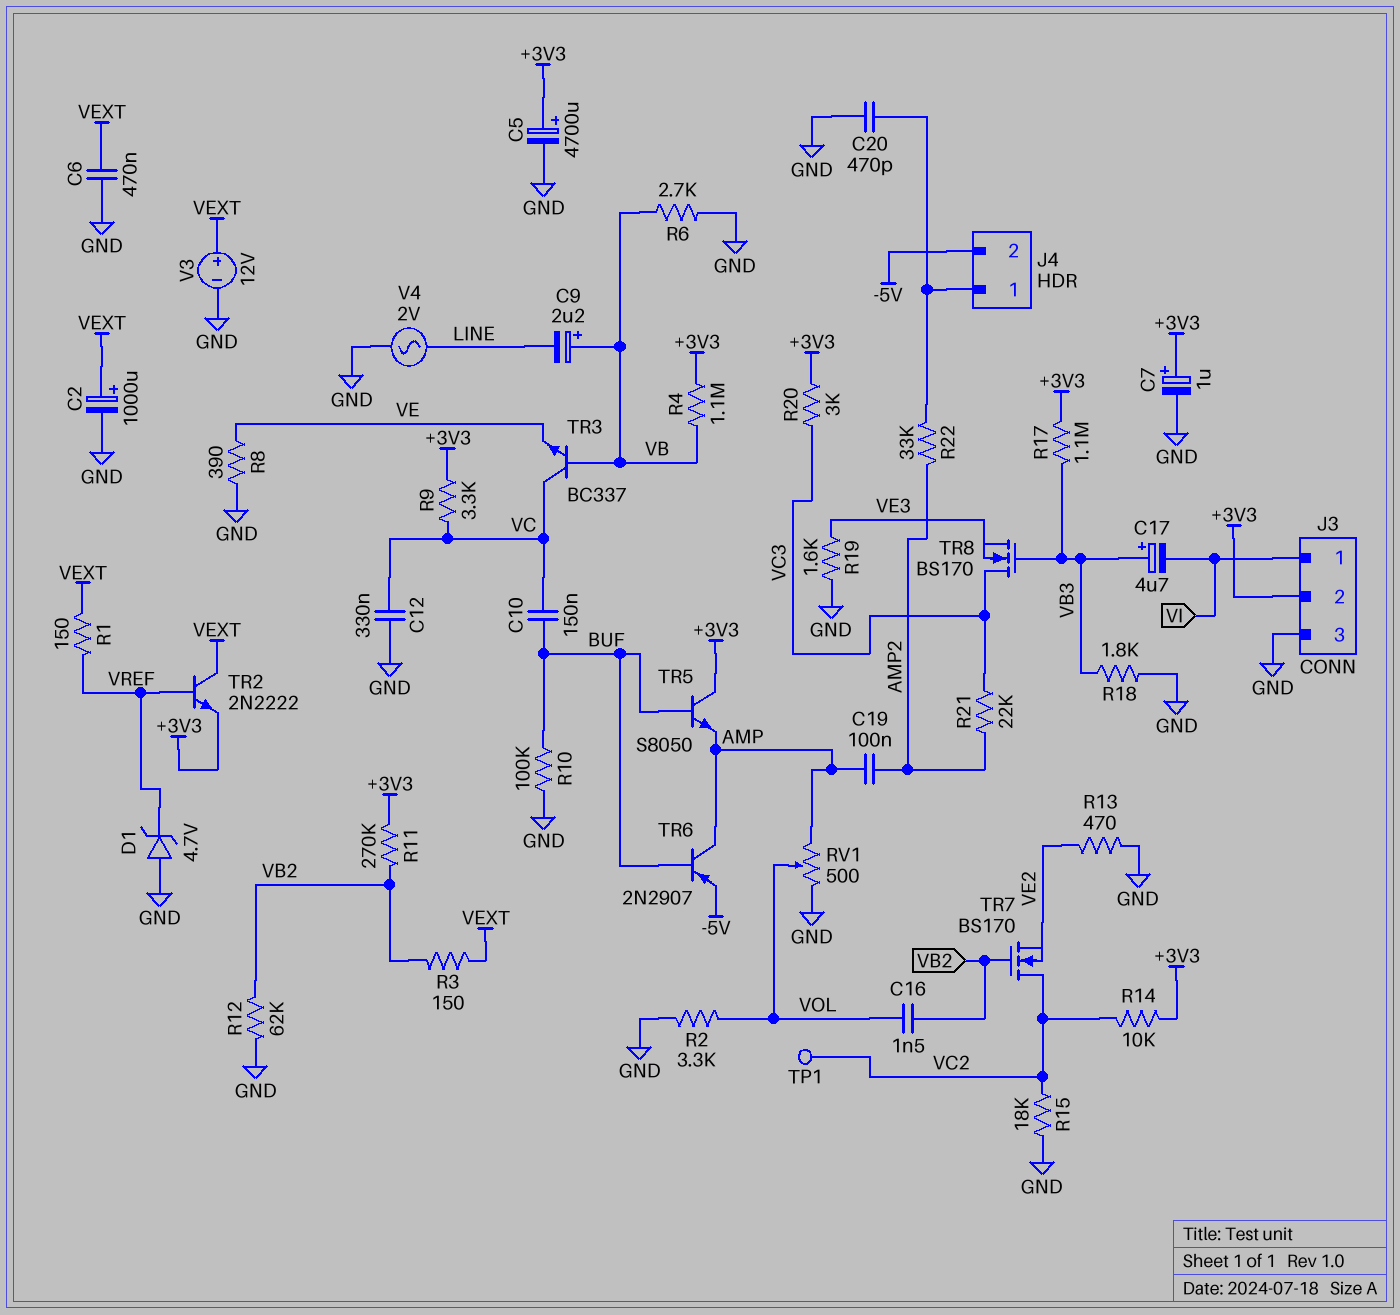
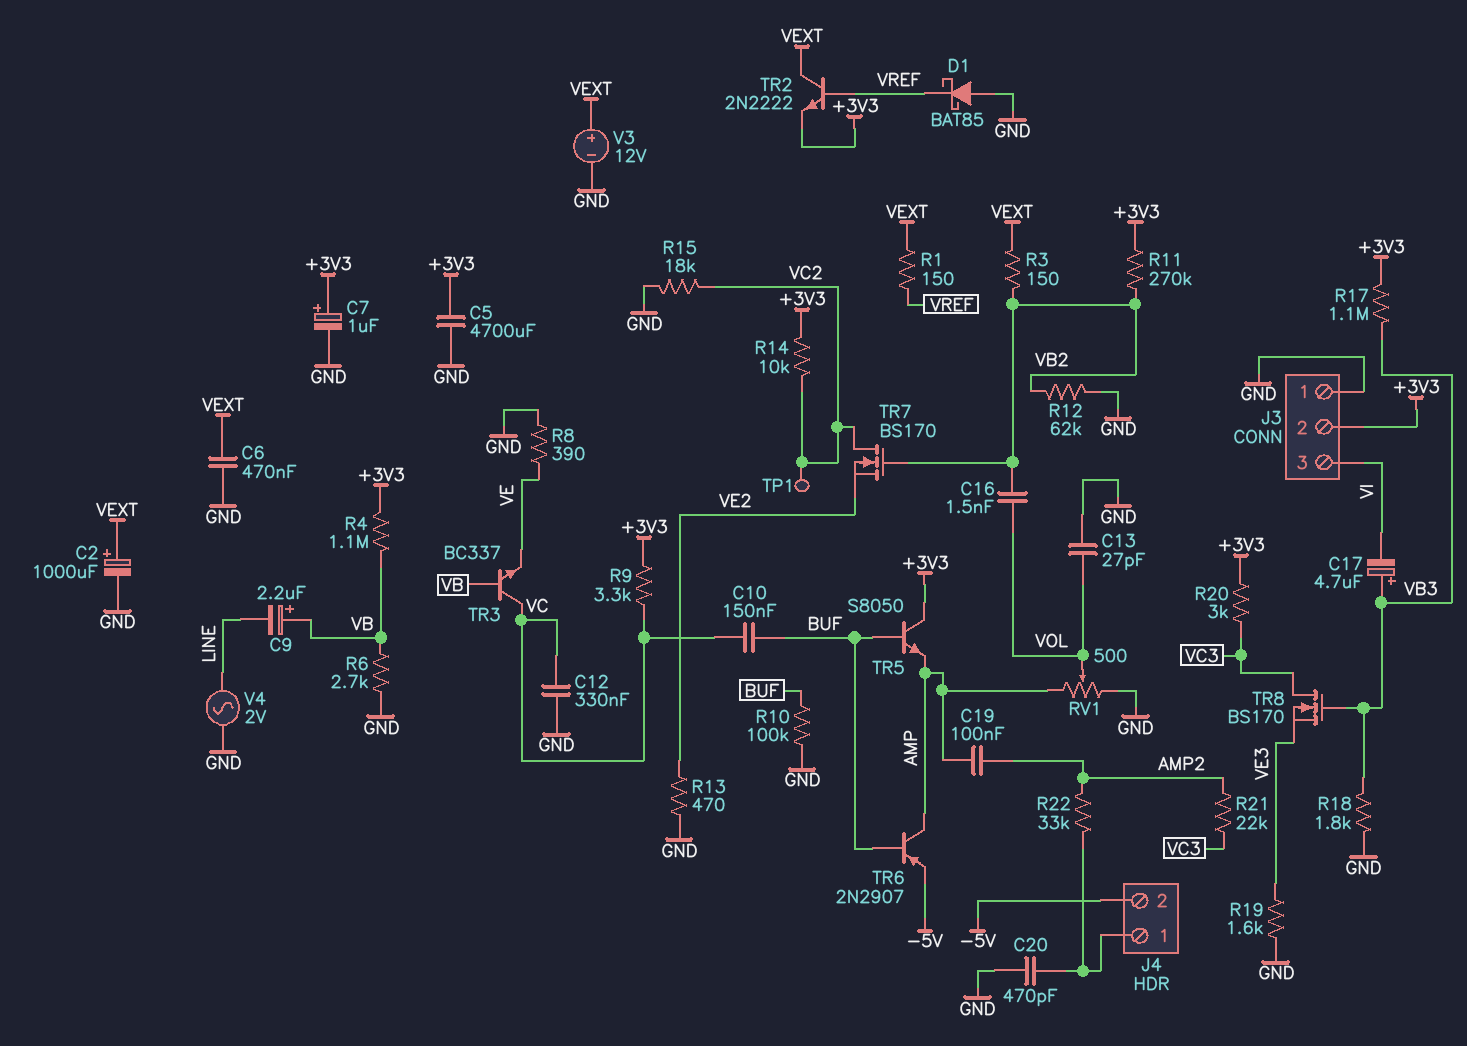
C5: 4700uF (plus +3V3, minus GND) -> 4700uF (+3V3, GND)
C13: none -> 27pF (GND, VOL)
D1: zener 4.7V (A GND, K VREF) -> schottky BAT85 (A GND, K VREF)
J3 pin 1: VI -> GND
J3 pin 3: GND -> VI
R2: 3.3k (GND, VOL) -> none

